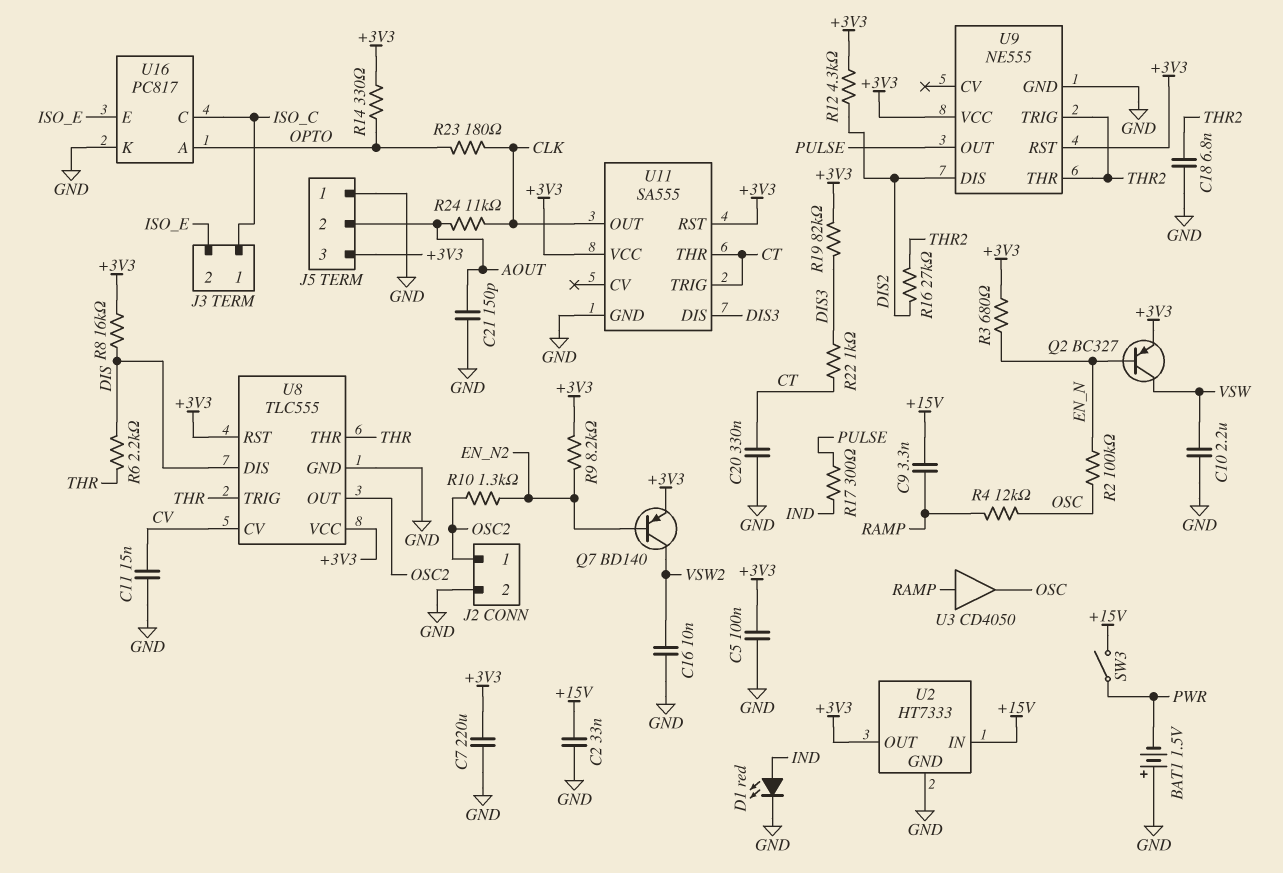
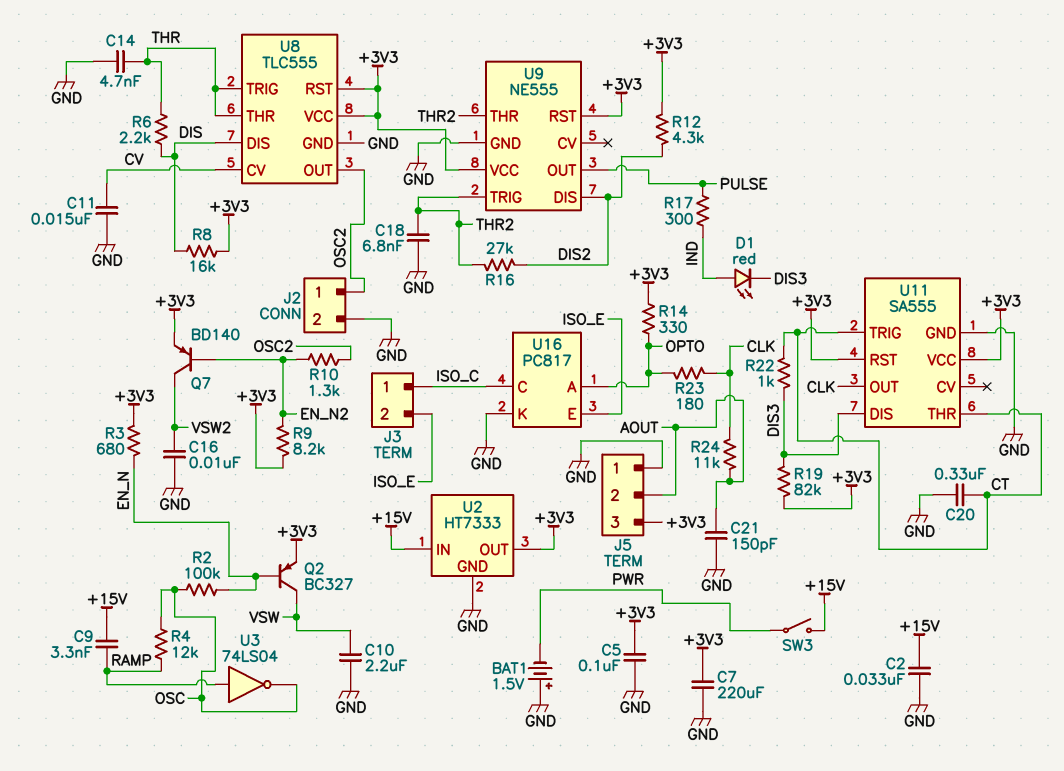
C14: none -> 4.7nF (GND, THR)
D1: LED red (A IND, K GND) -> LED red (A IND, K DIS3)
U3: buffer CD4050 (in RAMP, out OSC) -> NOT 74LS04 (in RAMP, out OSC)

